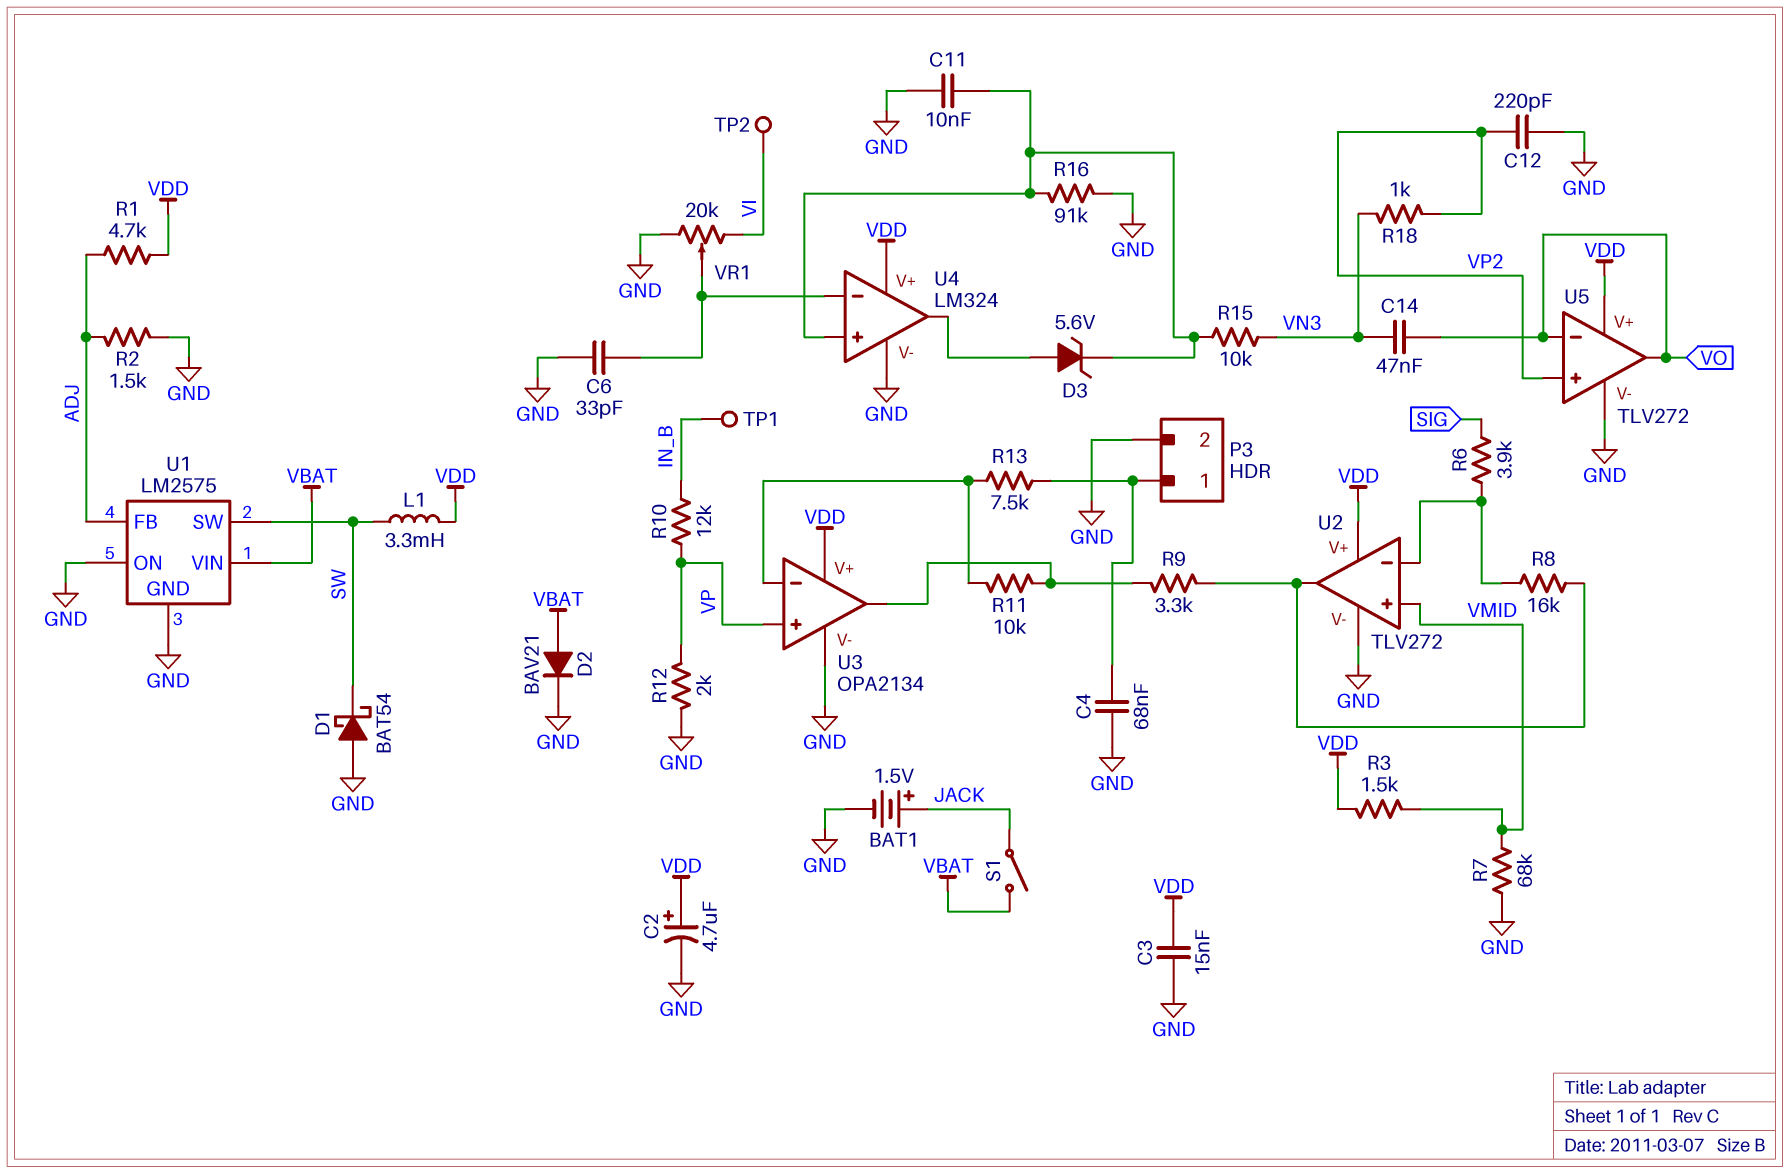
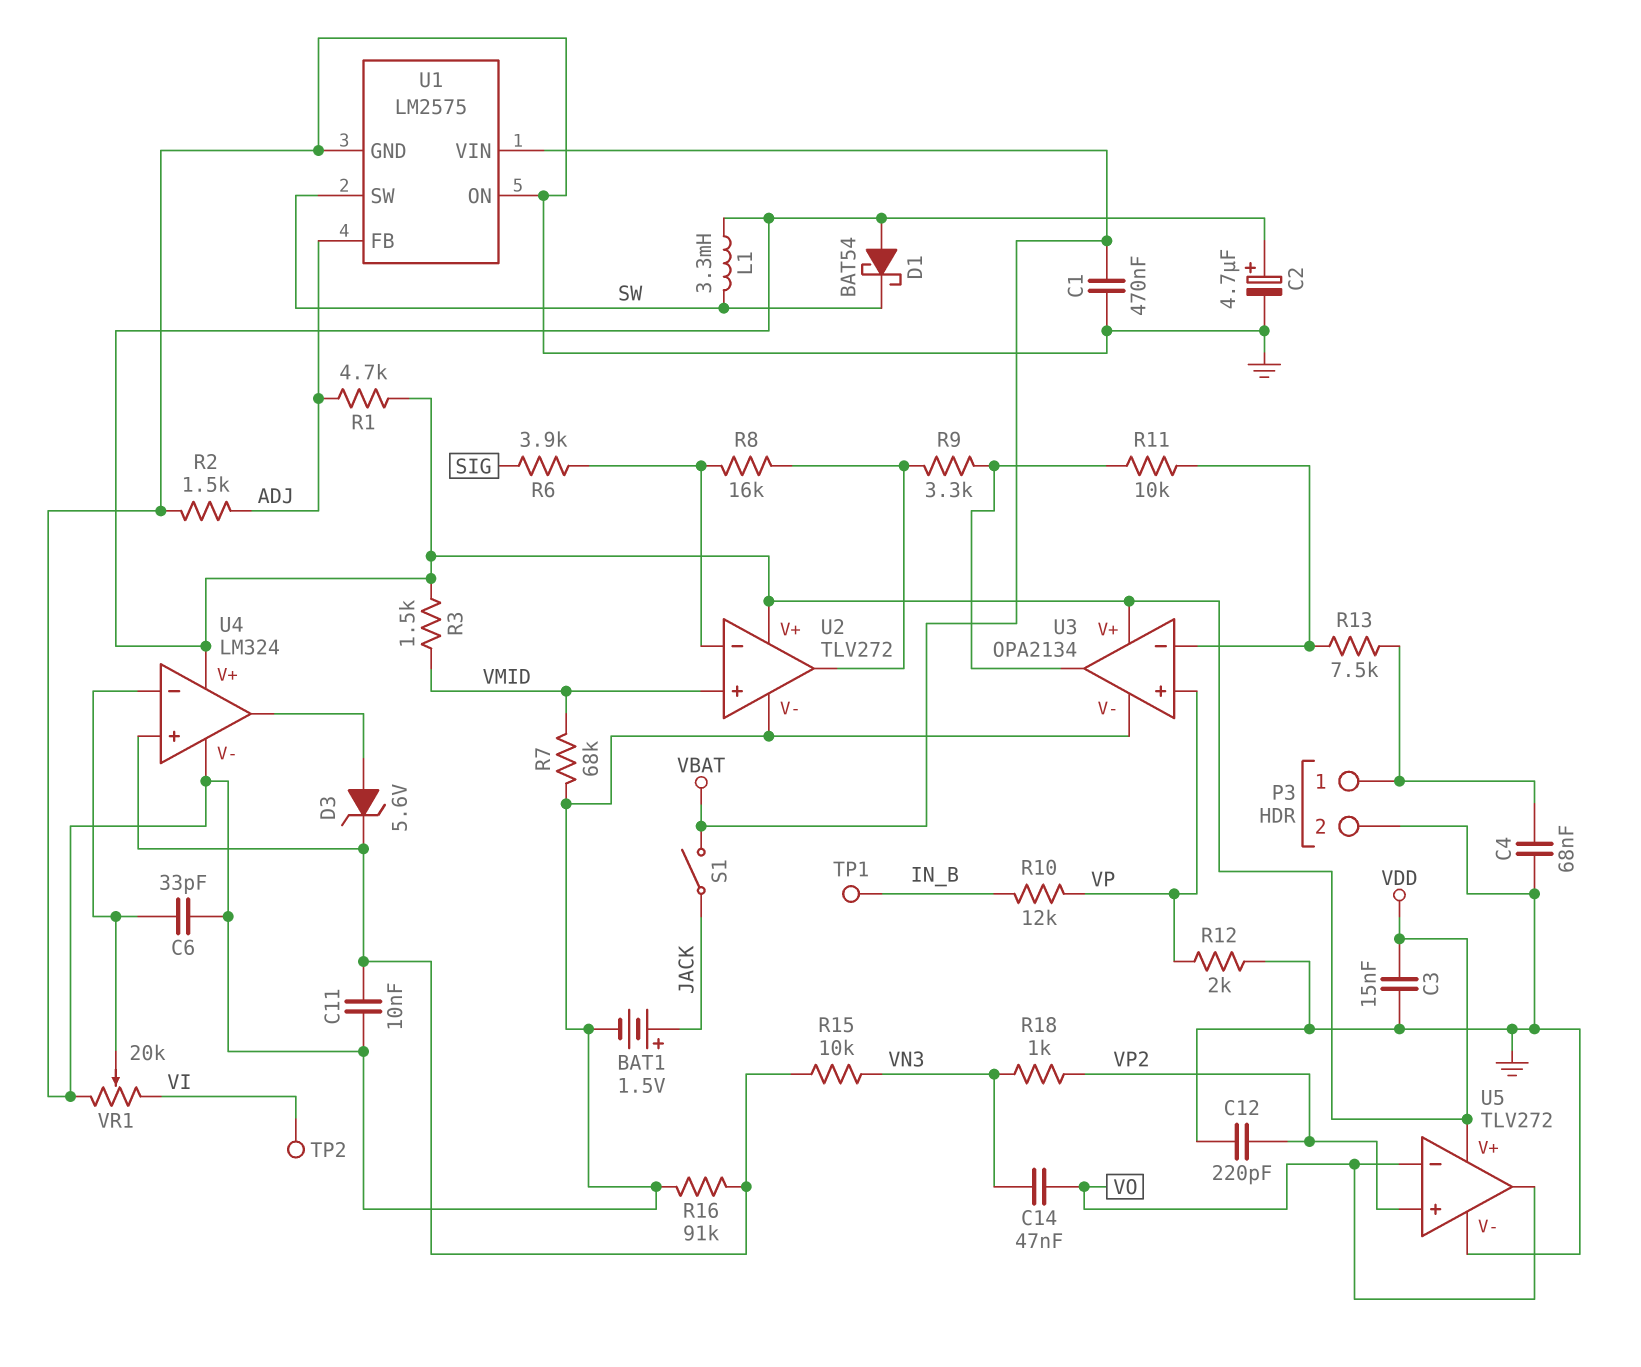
C1: none -> 470nF (GND, VBAT)
D1: schottky BAT54 (A GND, K SW) -> schottky BAT54 (A VDD, K SW)
D2: diode BAV21 (A VBAT, K GND) -> none

